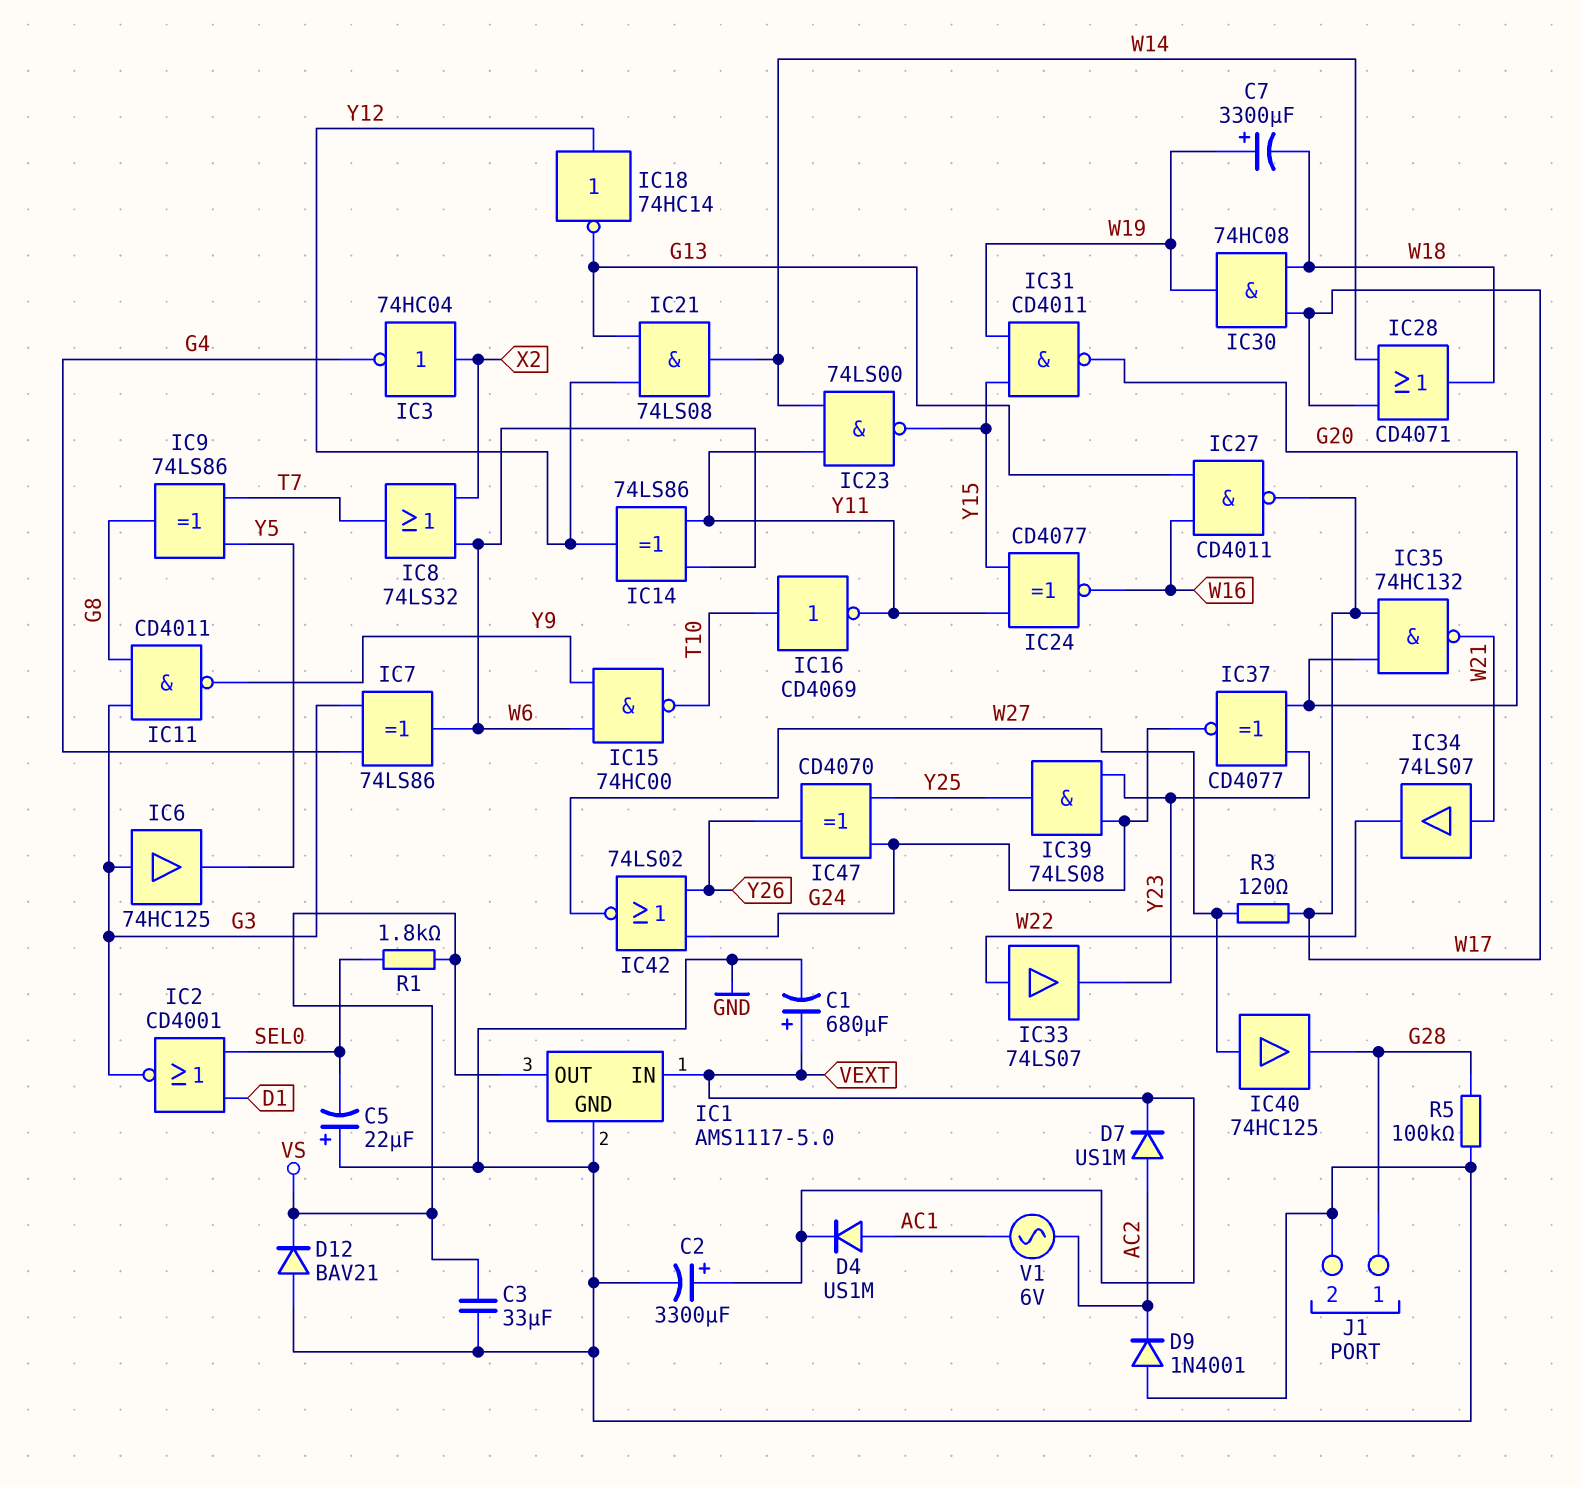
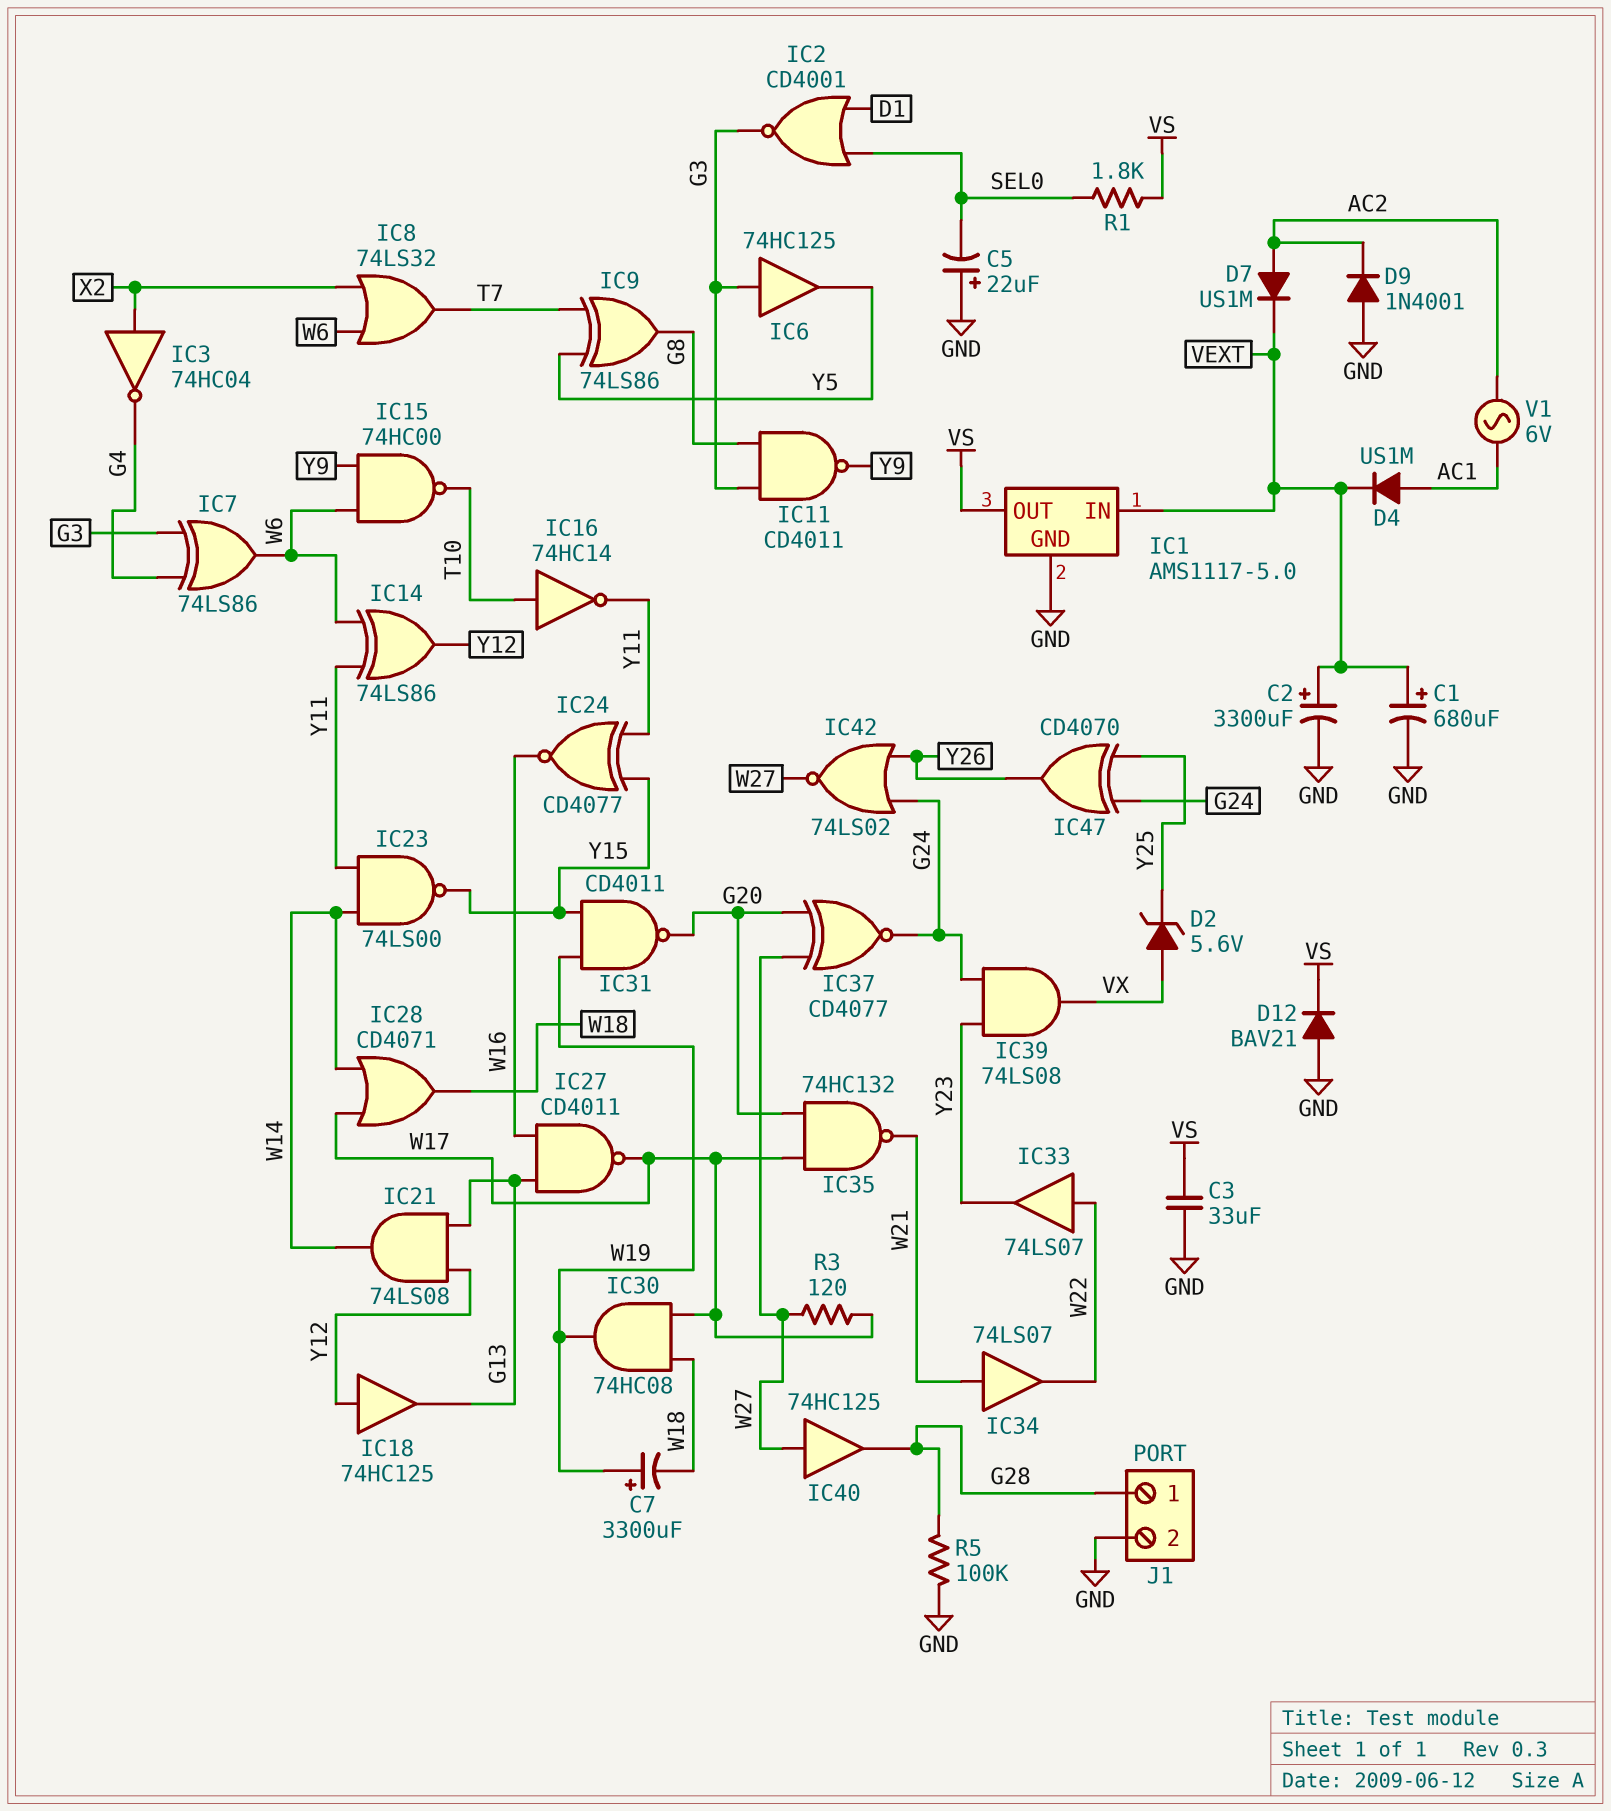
D2: none -> zener 5.6V (A VX, K Y25)
IC16: NOT CD4069 (in T10, out Y11) -> NOT 74HC14 (in T10, out Y11)
IC18: NOT 74HC14 (in Y12, out G13) -> buffer 74HC125 (in Y12, out G13)
IC37: XNOR CD4077 (in G20, in Y23, out G24) -> XNOR CD4077 (in G20, in W27, out G24)
IC39: AND 74LS08 (in G24, in Y23, out Y25) -> AND 74LS08 (in G24, in Y23, out VX)

